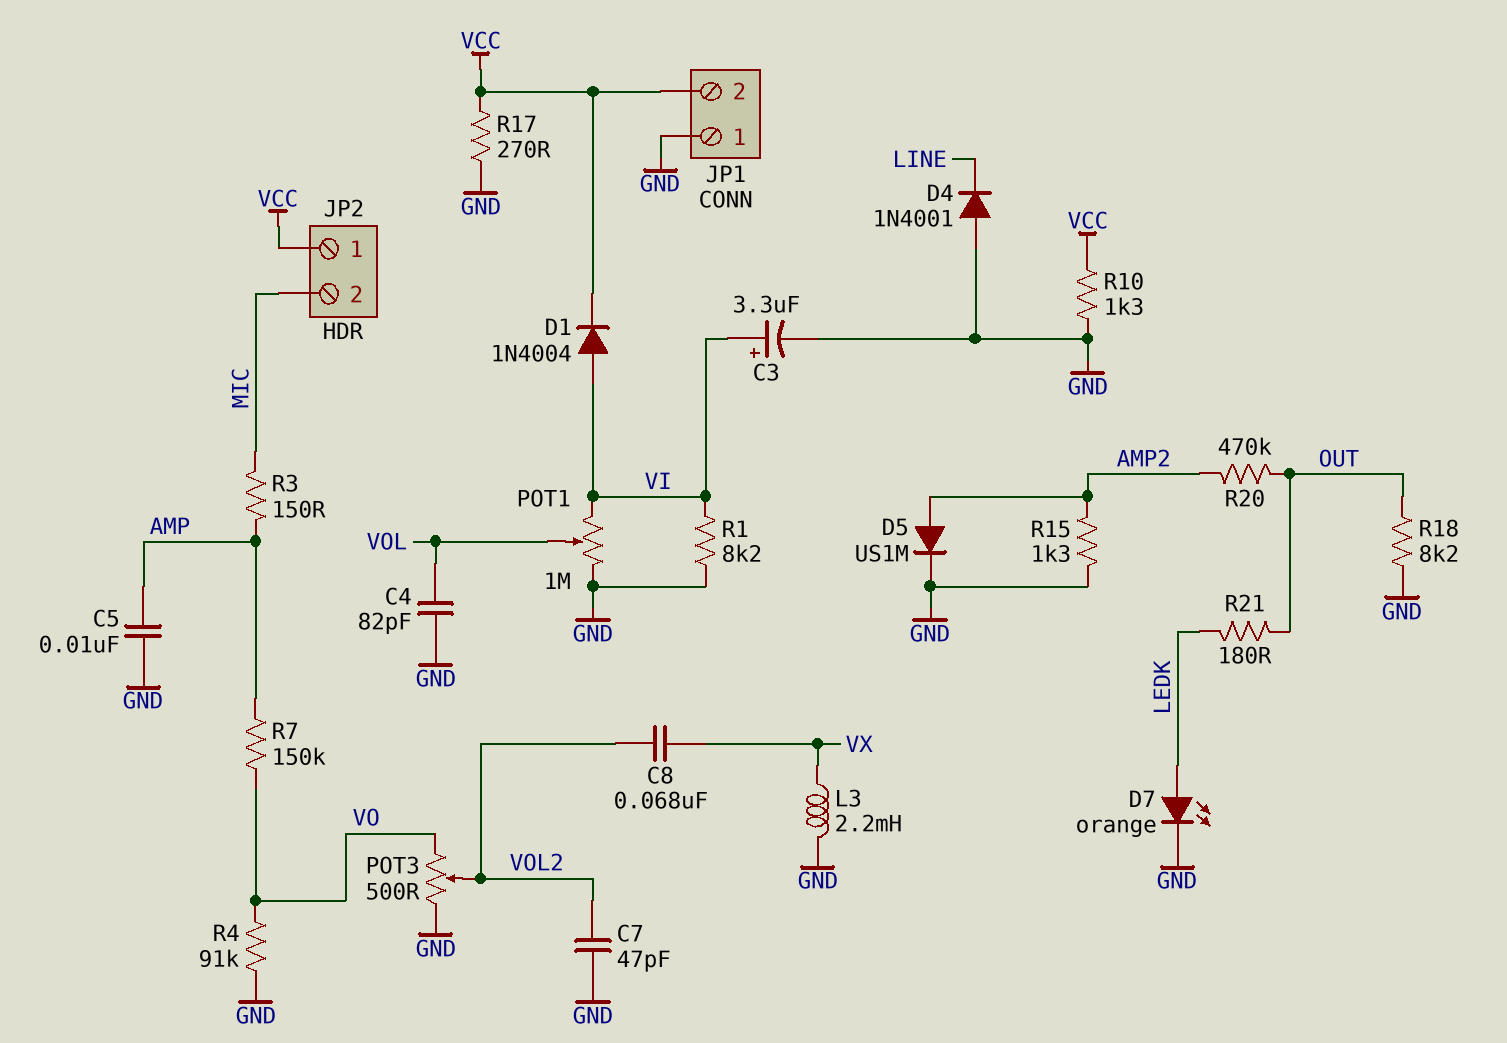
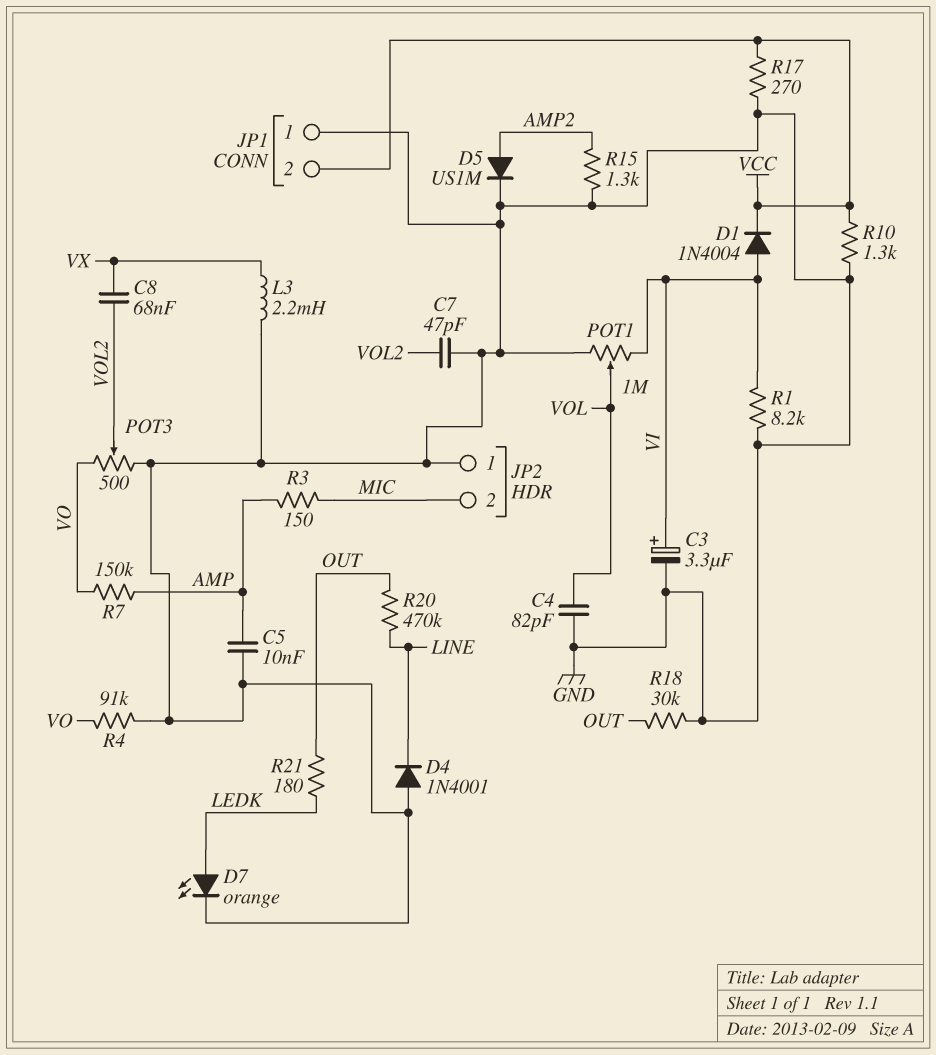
JP2 pin 1: VCC -> GND
R18: 8.2k (GND, OUT) -> 30k (GND, OUT)
R20: 470k (AMP2, OUT) -> 470k (LINE, OUT)

